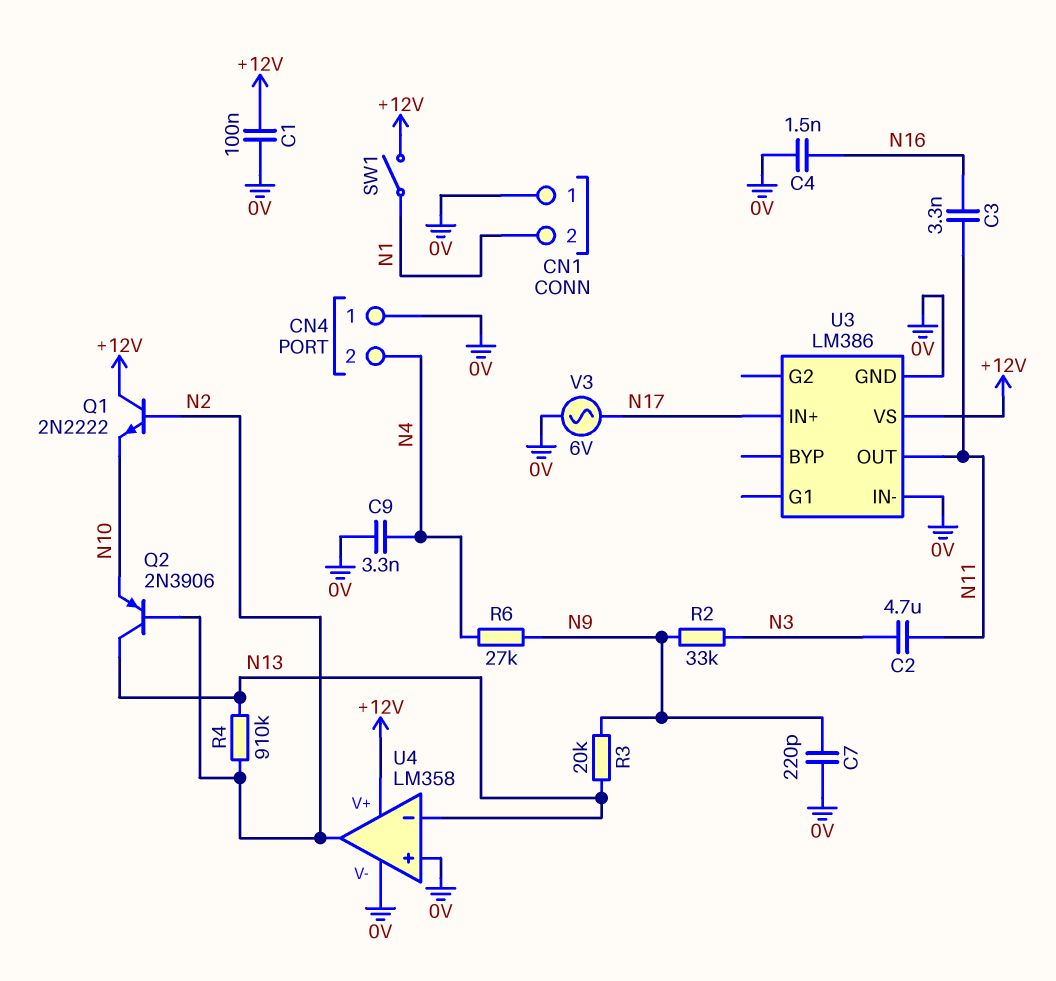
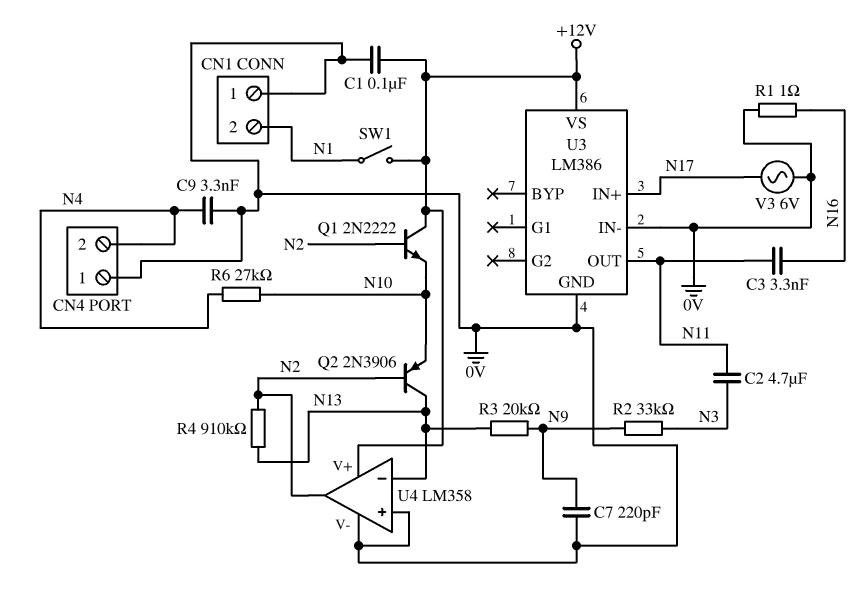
C4: 1.5nF (0V, N16) -> none
R1: none -> 1 (0V, N16)
R6: 27k (N4, N9) -> 27k (N4, N10)

